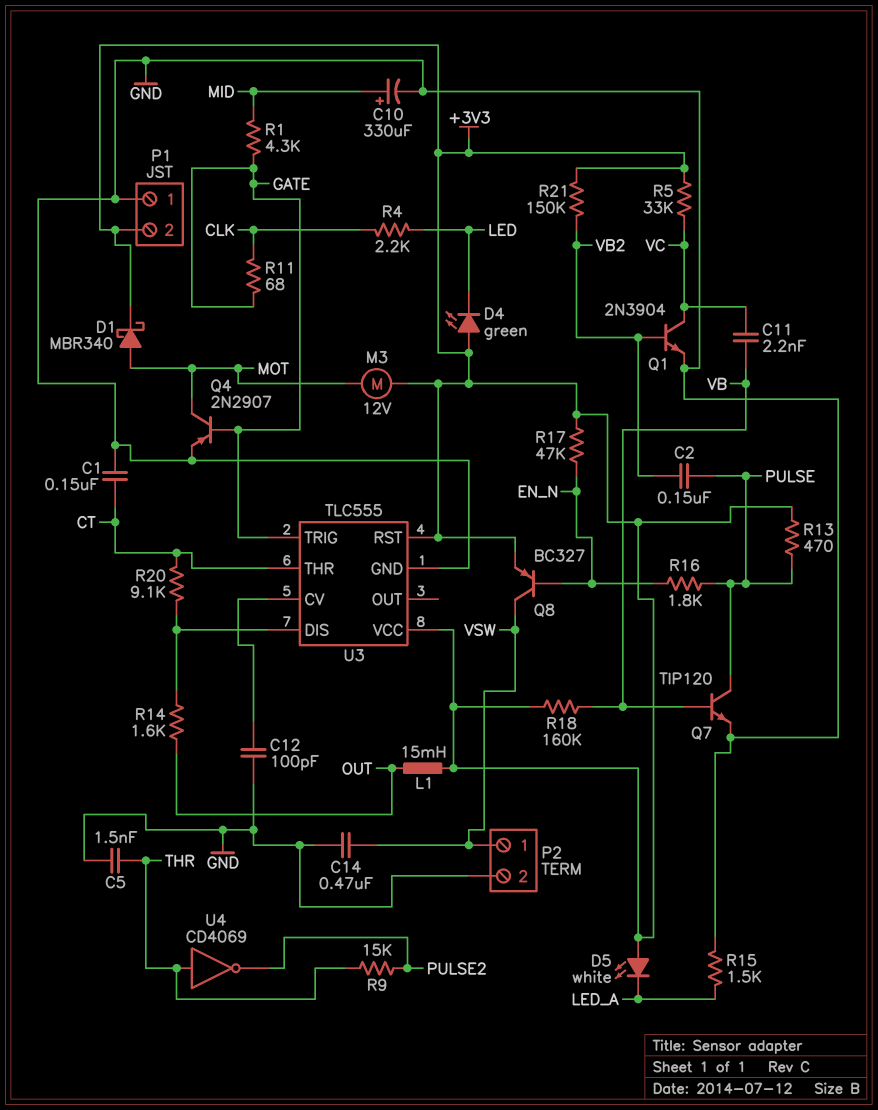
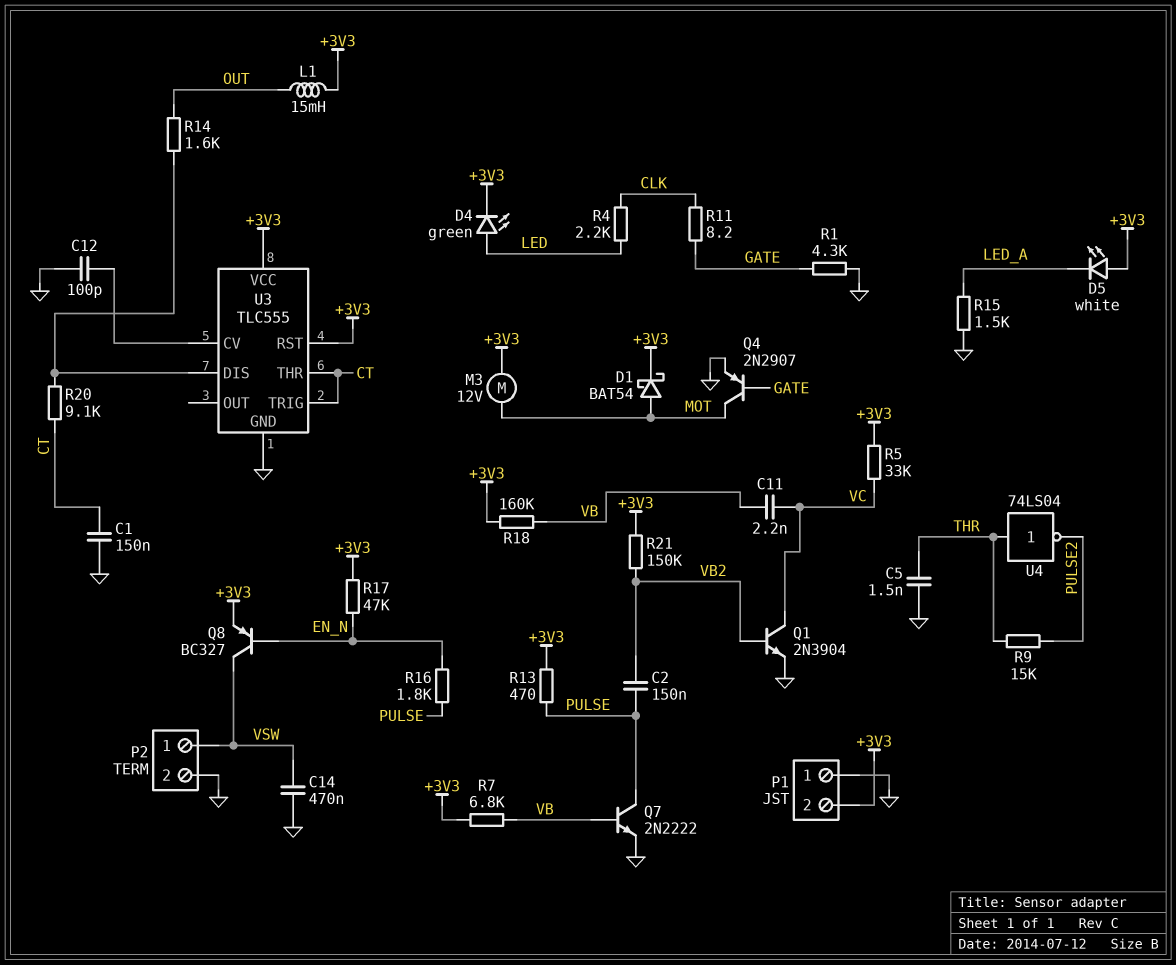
C10: 330uF (plus MID, minus GND) -> none
D1: schottky MBR340 (A MOT, K +3V3) -> schottky BAT54 (A MOT, K +3V3)
D4: LED green (A +3V3, K LED) -> LED green (A LED, K +3V3)
Q7: NPN TIP120 (B VB, C PULSE, E GND) -> NPN 2N2222 (B VB, C PULSE, E GND)
R1: 4.3k (GATE, MID) -> 4.3k (GATE, GND)
R7: none -> 6.8k (+3V3, VB)
R11: 68 (CLK, GATE) -> 8.2 (CLK, GATE)
U3 pin TRIG: GATE -> CT
U4: NOT CD4069 (in THR, out PULSE2) -> NOT 74LS04 (in THR, out PULSE2)

